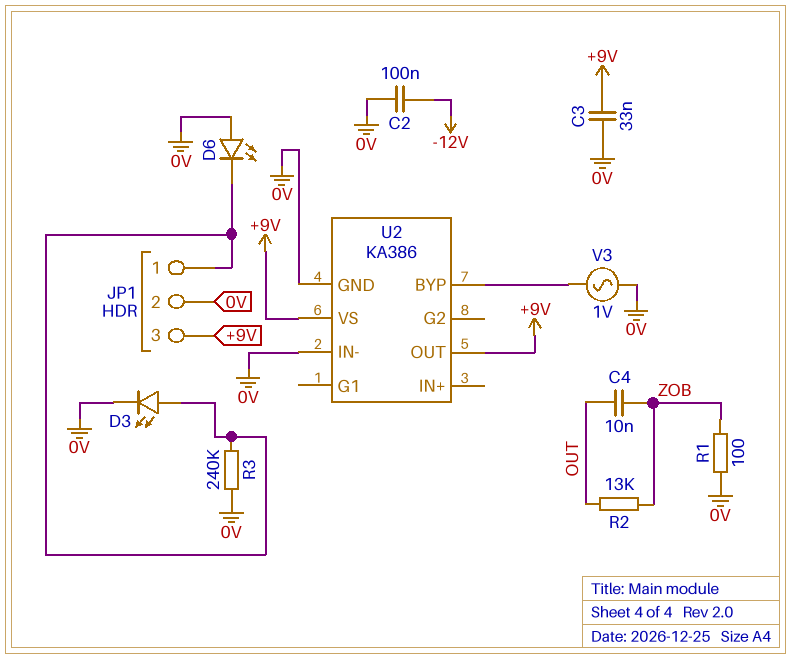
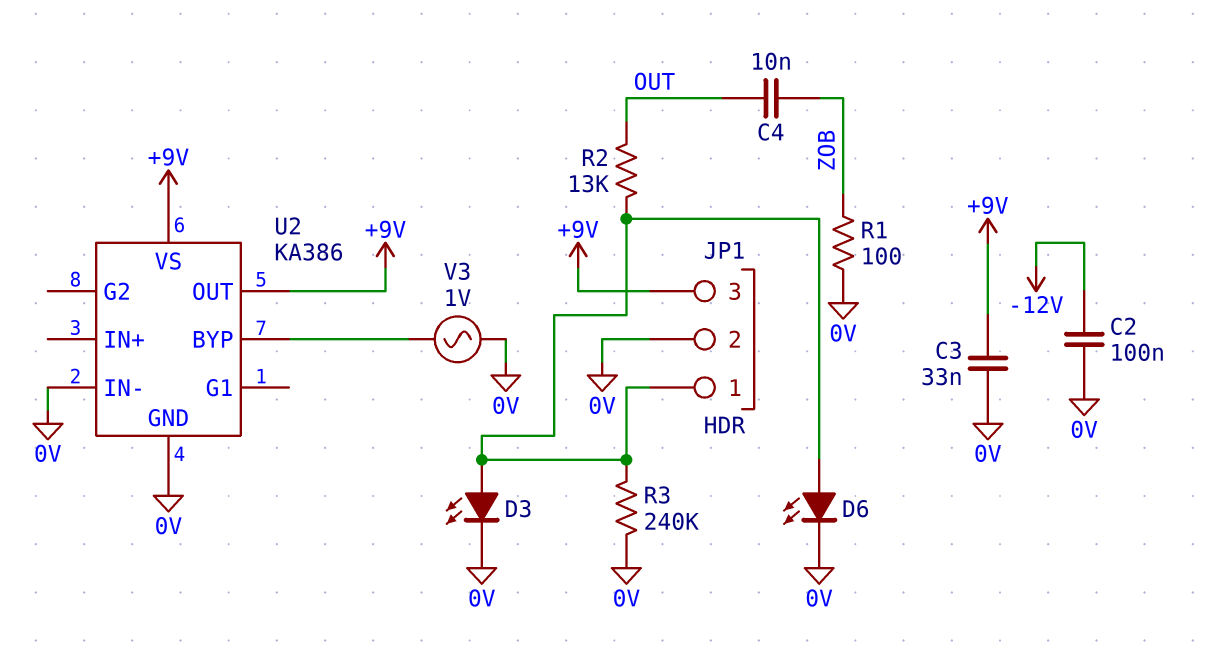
D6: LED (A 0V, K JP1/1) -> LED (A JP1/1, K 0V)
R2: 13k (OUT, ZOB) -> 13k (JP1/1, OUT)

